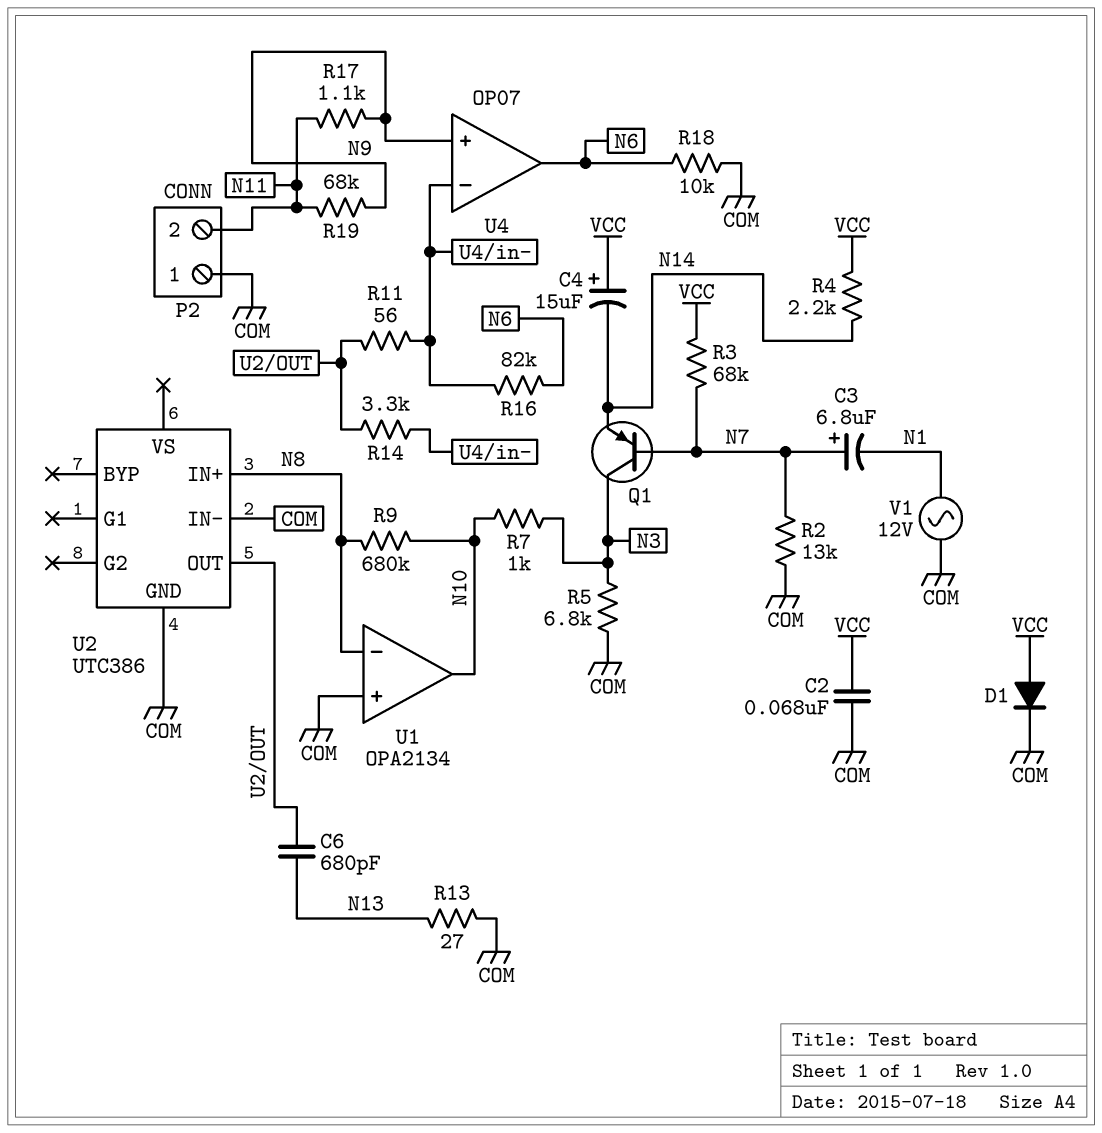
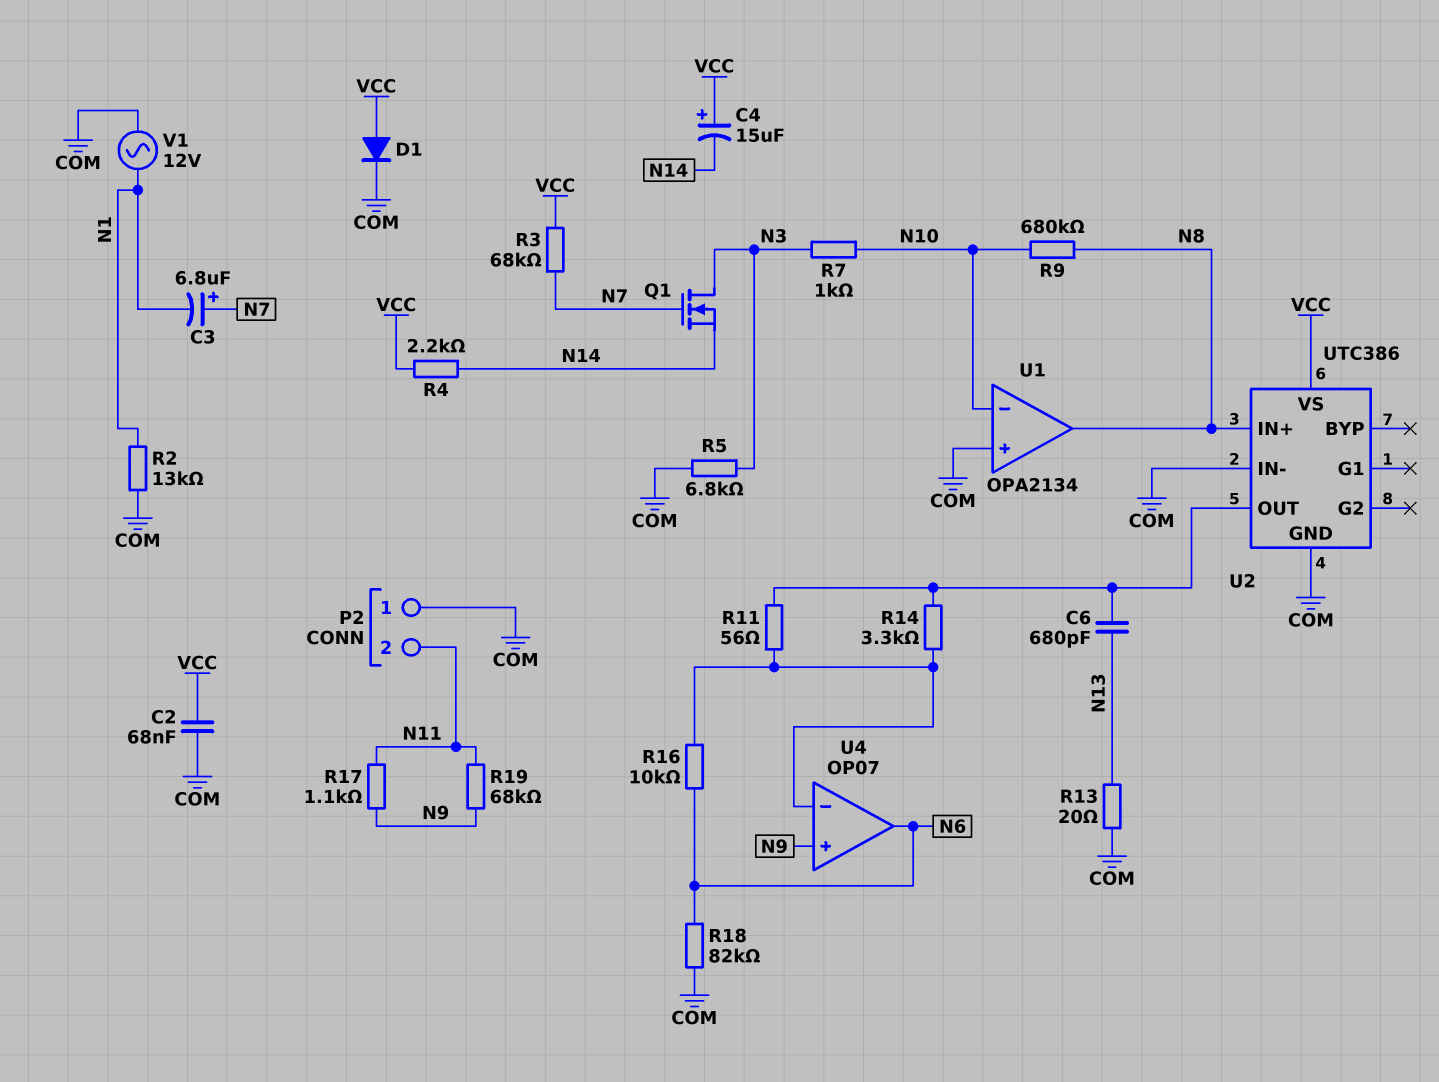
Q1: PNP (B N7, C N3, E N14) -> NMOS (G N7, D N3, S N14)
R2: 13k (COM, N7) -> 13k (COM, N1)
R13: 27 (COM, N13) -> 20 (COM, N13)
R16: 82k (N6, U4/in-) -> 10k (N6, U4/in-)
R18: 10k (COM, N6) -> 82k (COM, N6)
U1 pin in-: N8 -> N10
U1 pin out: N10 -> N8
U2 pin VS: none -> VCC

